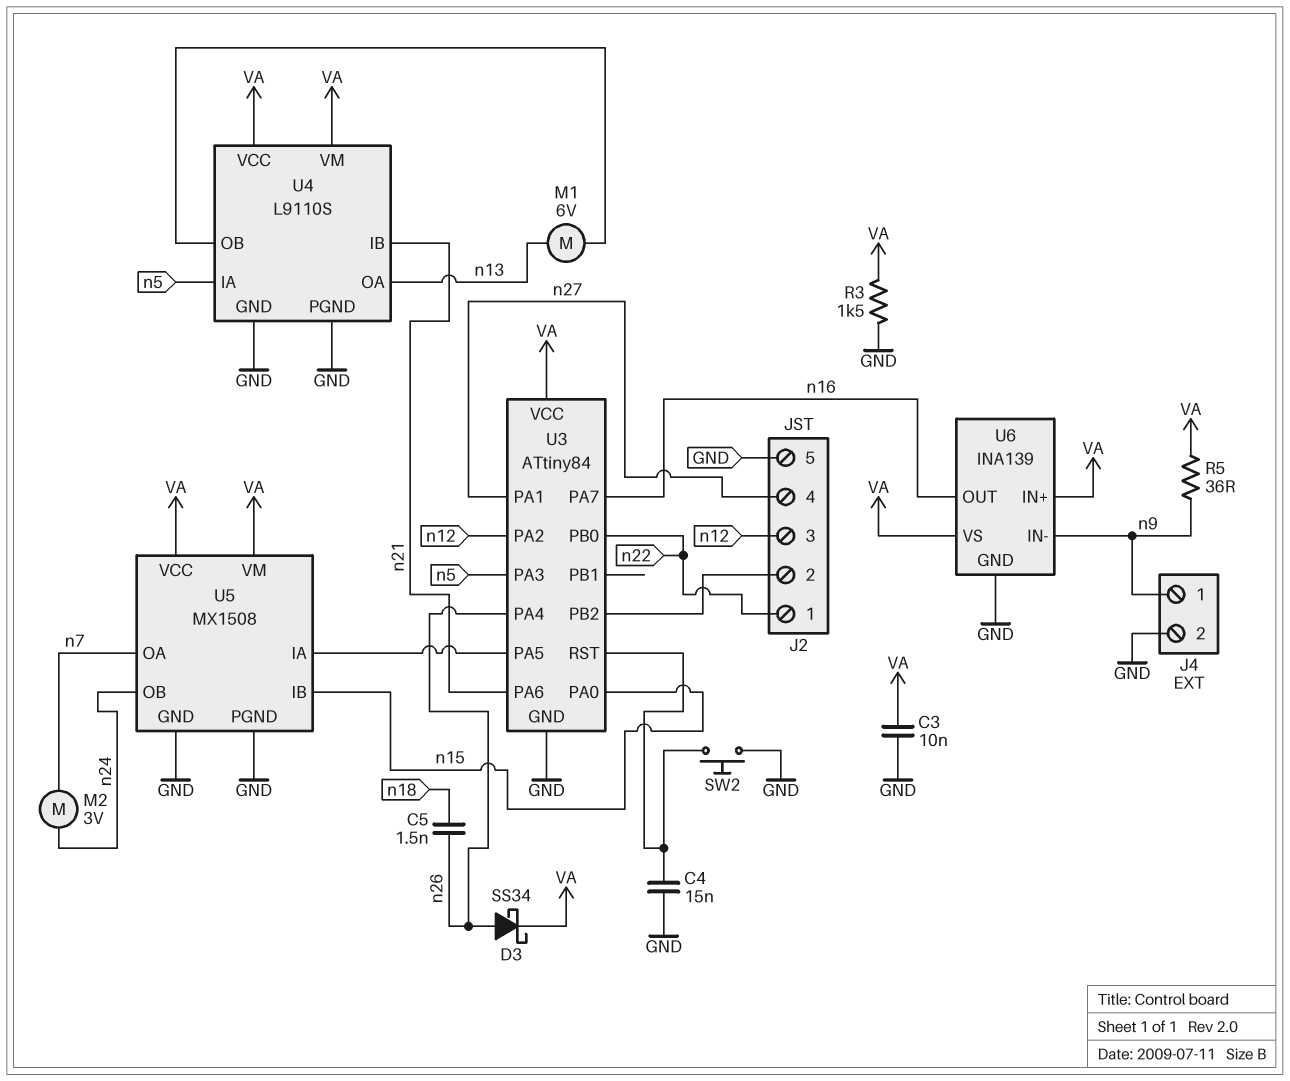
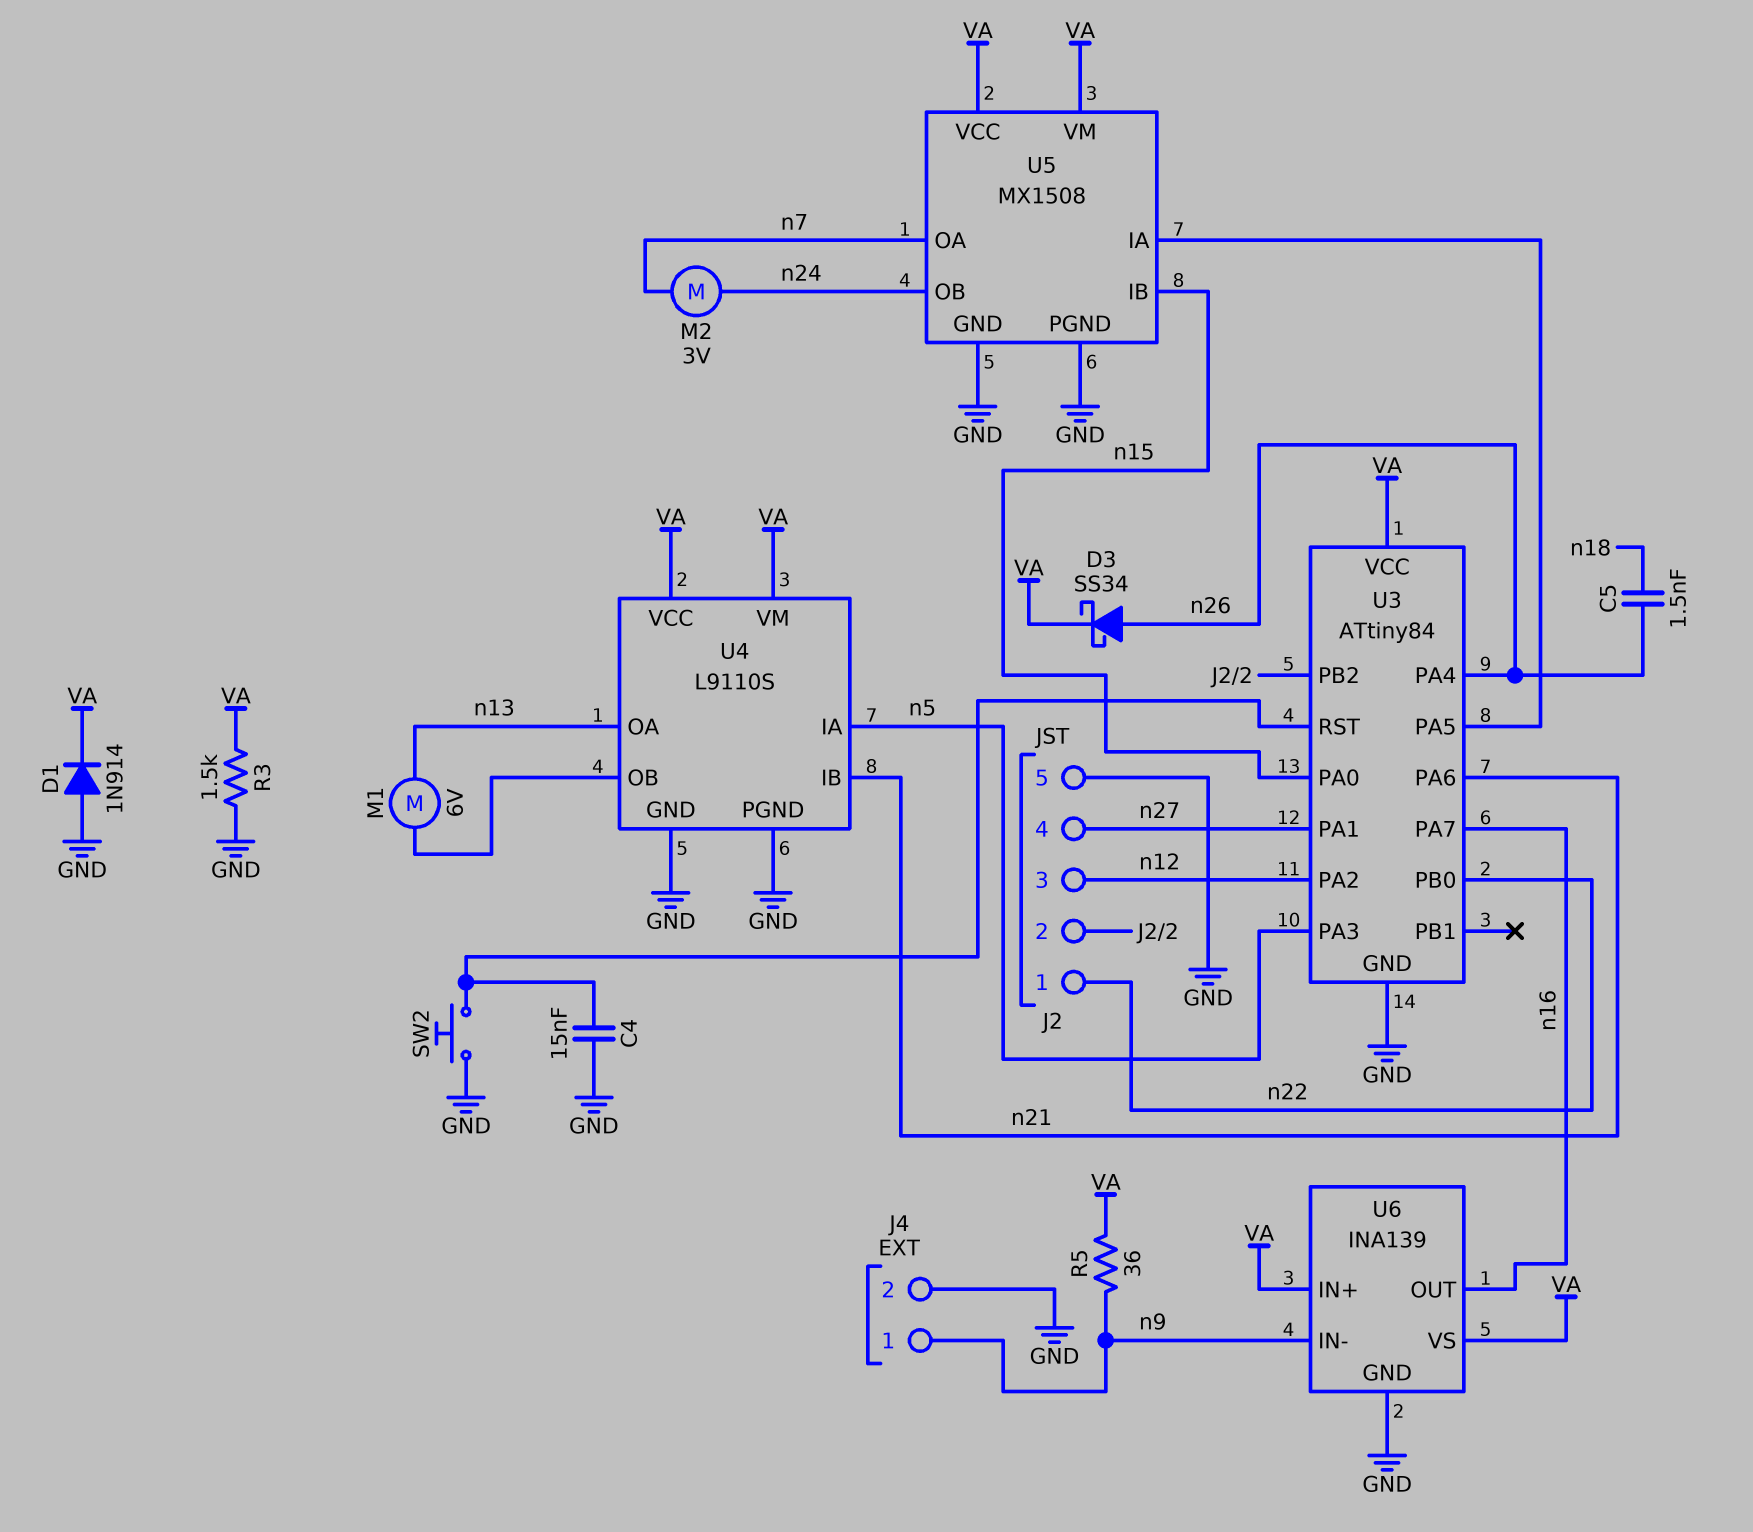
C3: 10nF (GND, VA) -> none
D1: none -> diode 1N914 (A GND, K VA)

